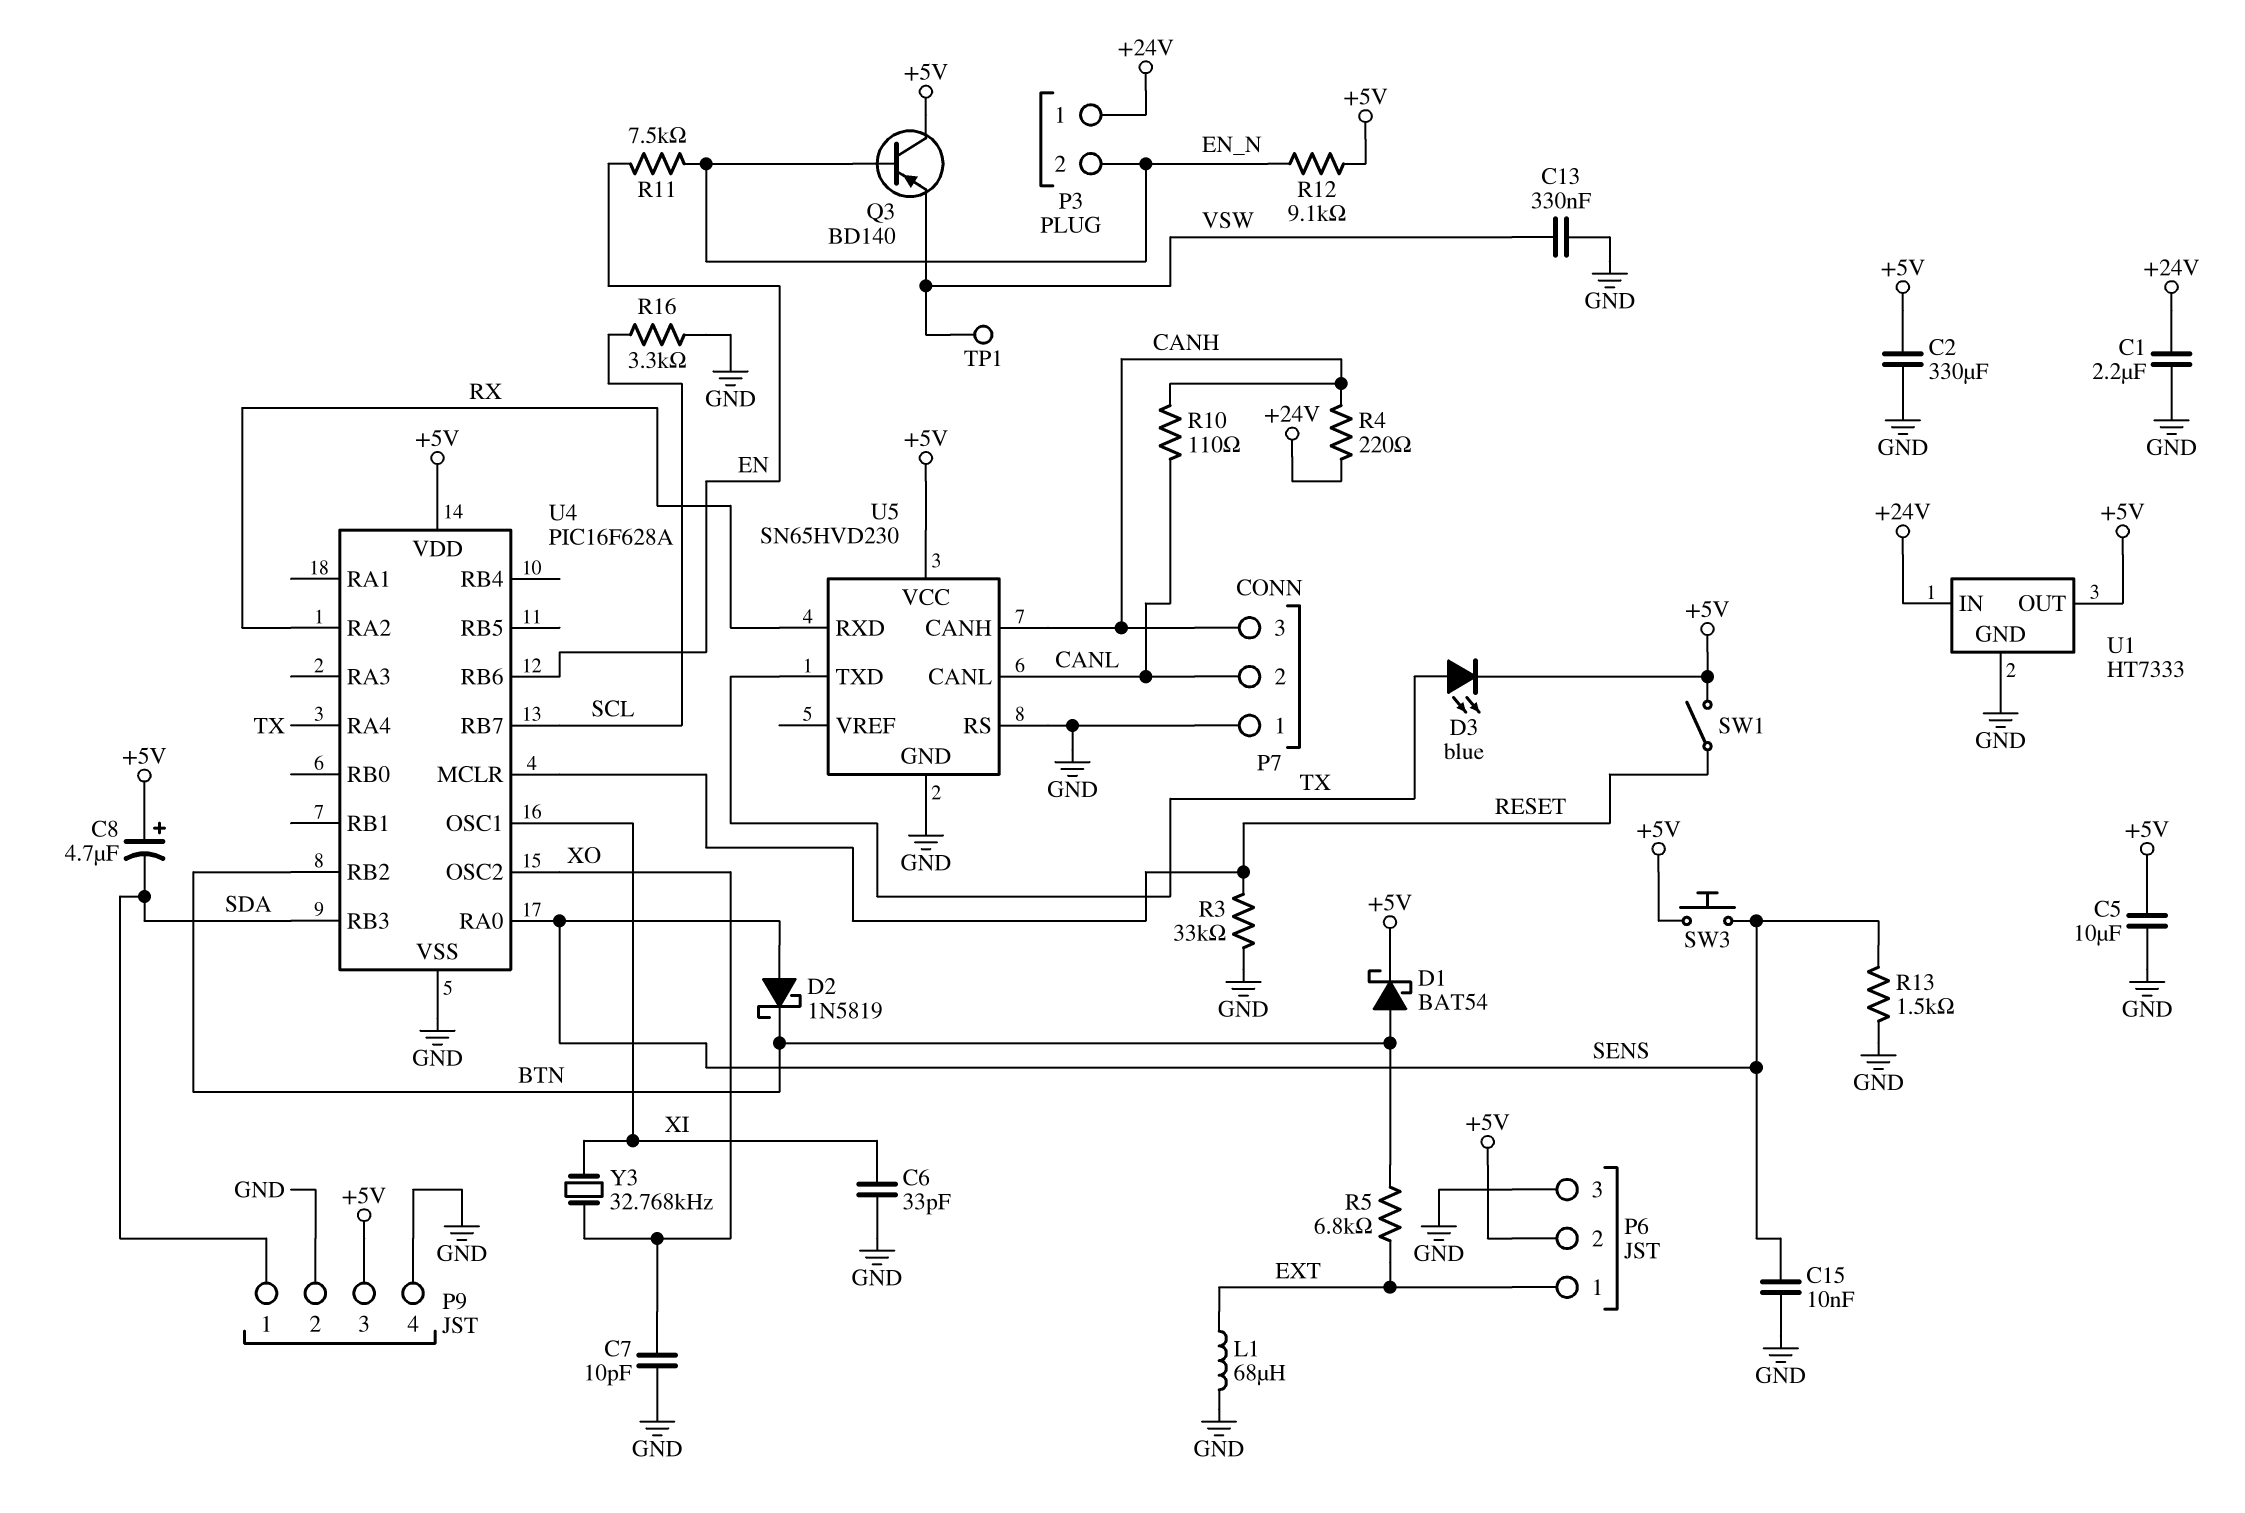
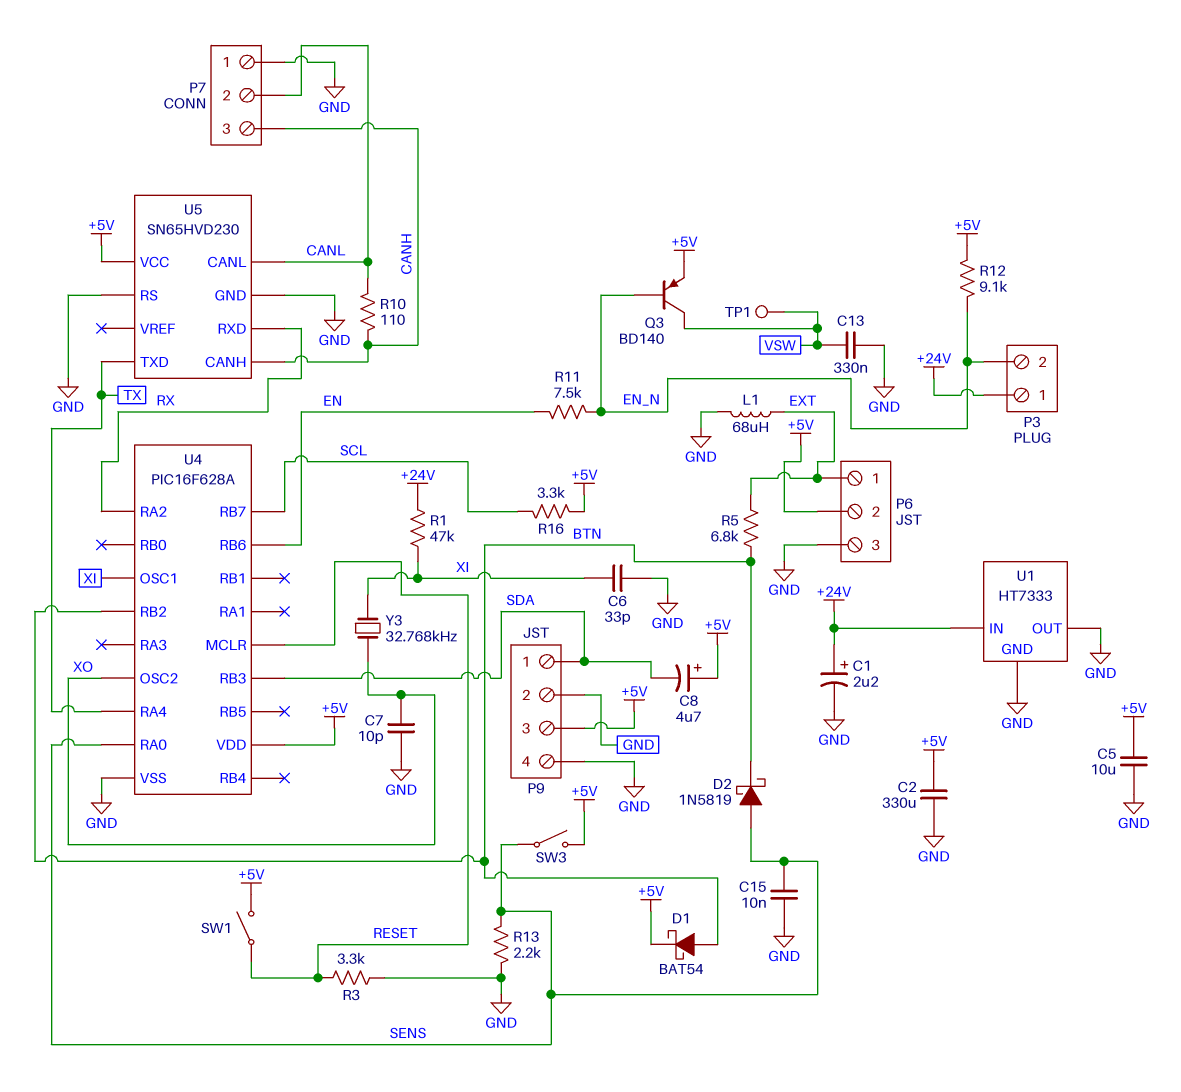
C1: 2.2uF (+24V, GND) -> 2.2uF (plus +24V, minus GND)
D3: LED blue (A TX, K +5V) -> none
Q3: PNP BD140 (B EN_N, C +5V, E VSW) -> PNP BD140 (B EN_N, C VSW, E +5V)
R1: none -> 47k (+24V, XI)
R3: 33k (GND, RESET) -> 3.3k (GND, RESET)
R4: 220 (+24V, CANH) -> none
R13: 1.5k (GND, SENS) -> 2.2k (GND, SENS)
R16: 3.3k (GND, SCL) -> 3.3k (+5V, SCL)
SW3: button (+5V, SENS) -> switch (+5V, SENS)
U1 pin OUT: +5V -> GND

